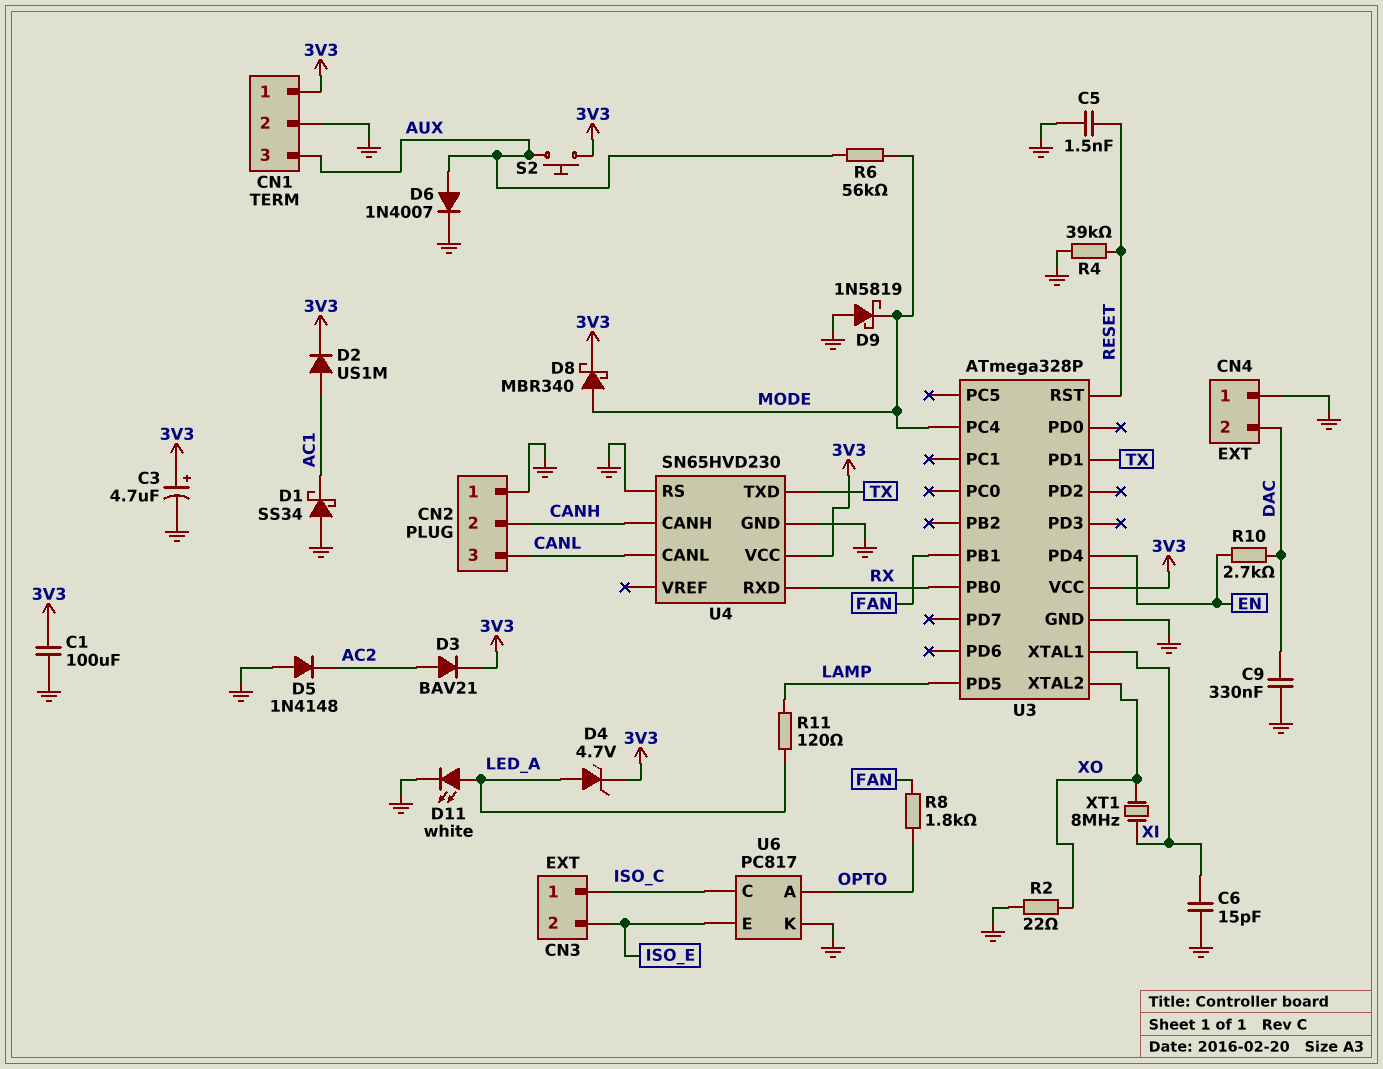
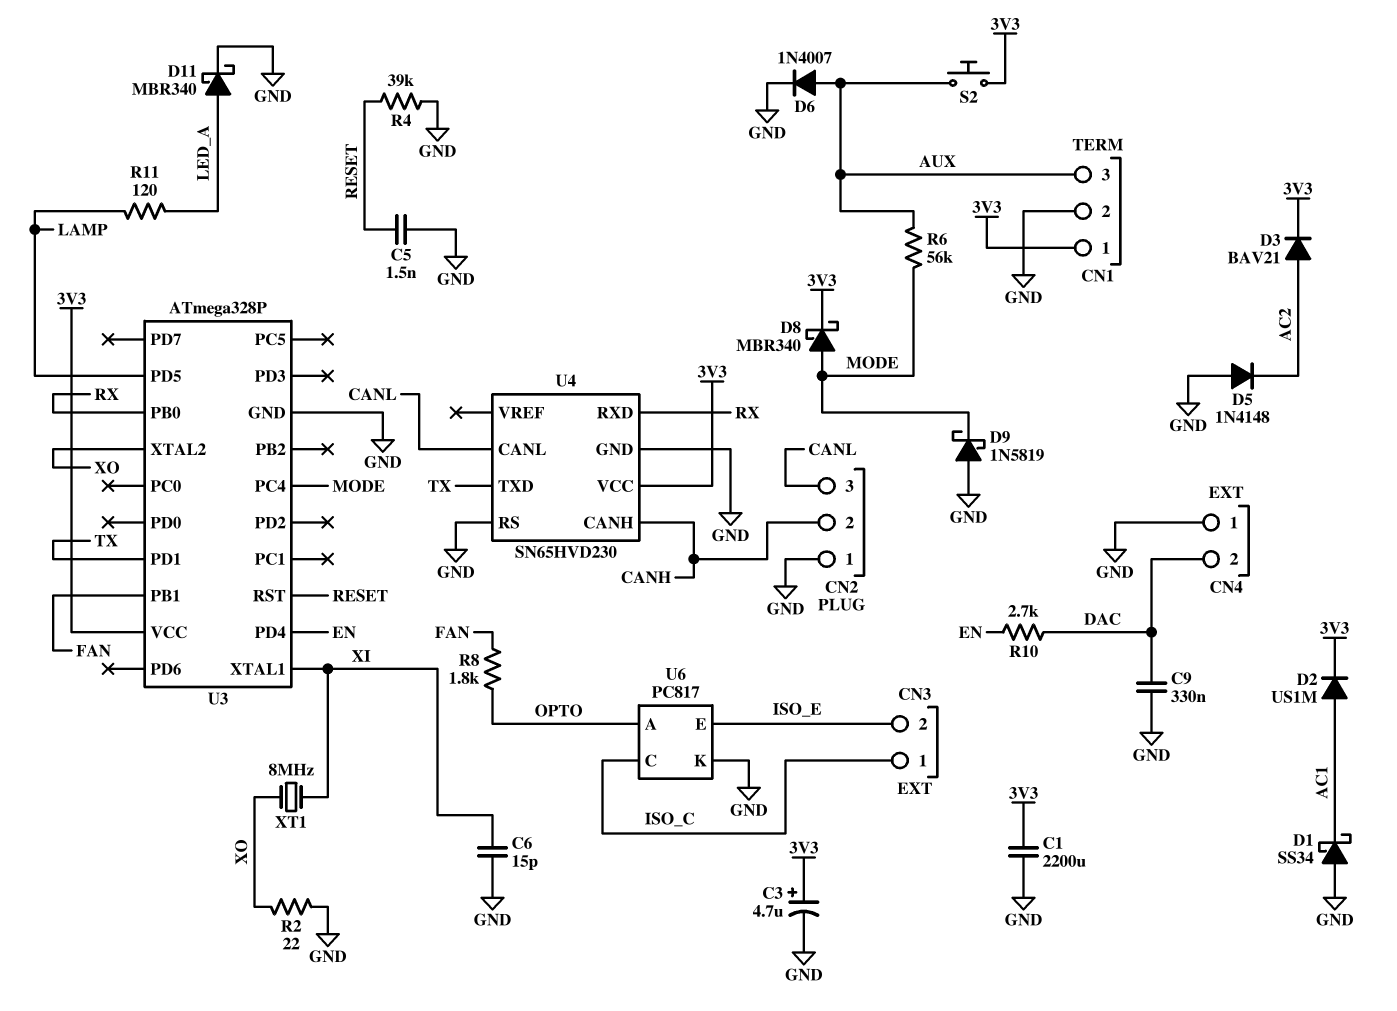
C1: 100uF (3V3, GND) -> 2200uF (3V3, GND)
D4: zener 4.7V (A LED_A, K 3V3) -> none
D11: LED white (A LED_A, K GND) -> schottky MBR340 (A LED_A, K GND)

